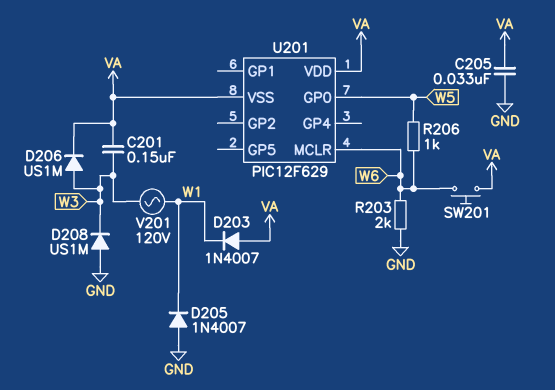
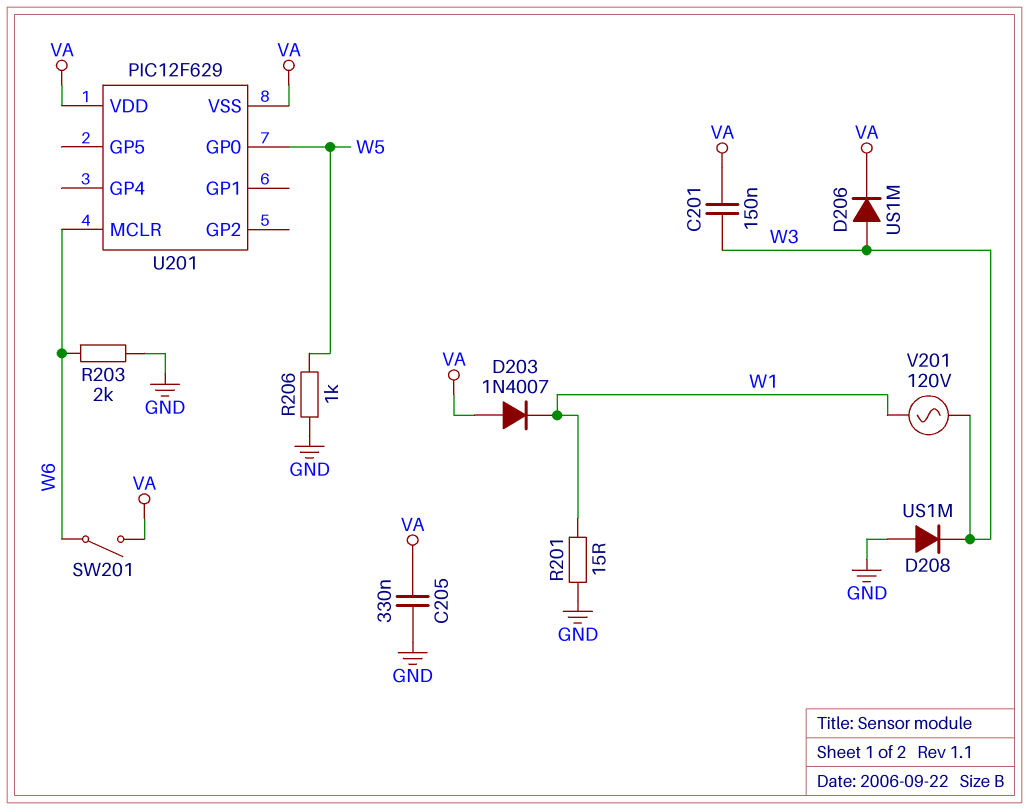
C205: 33nF (GND, VA) -> 330nF (GND, VA)
D205: diode 1N4007 (A GND, K W1) -> none
R201: none -> 15 (GND, W1)
R206: 1k (W5, W6) -> 1k (GND, W5)
SW201: button (VA, W6) -> switch (VA, W6)

